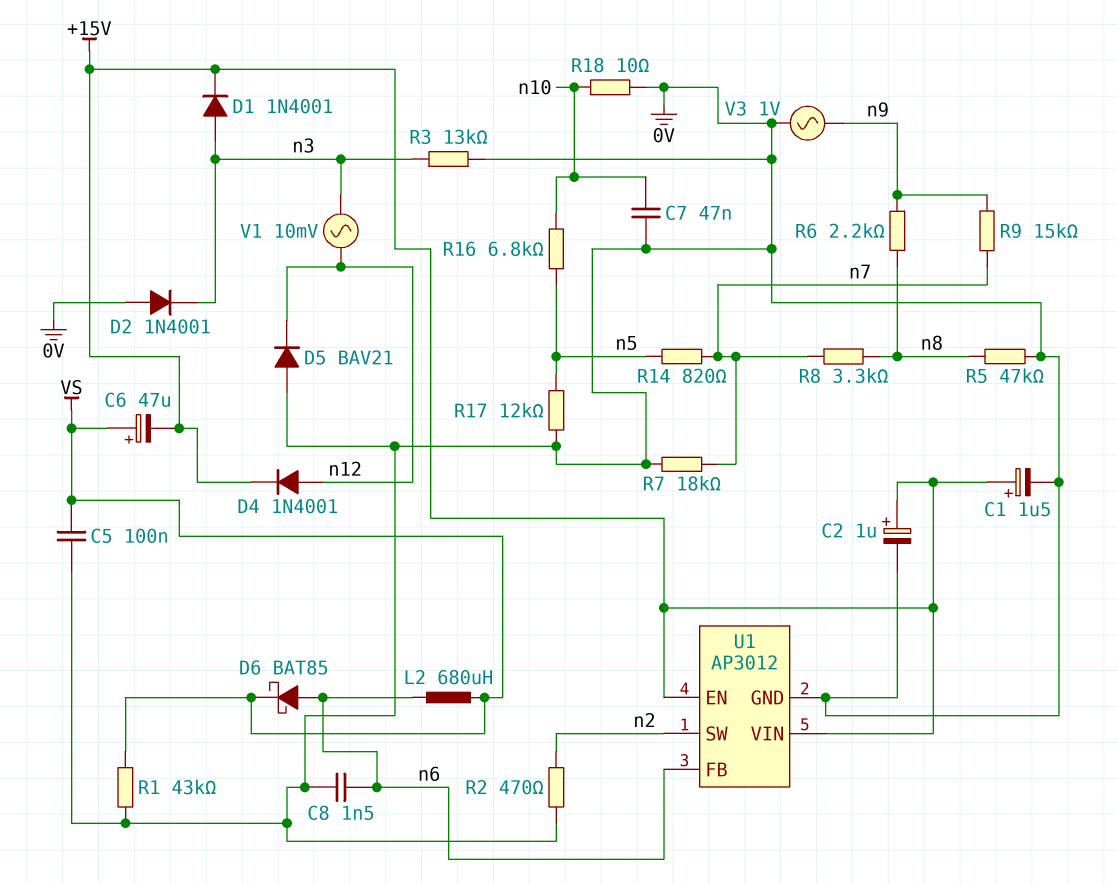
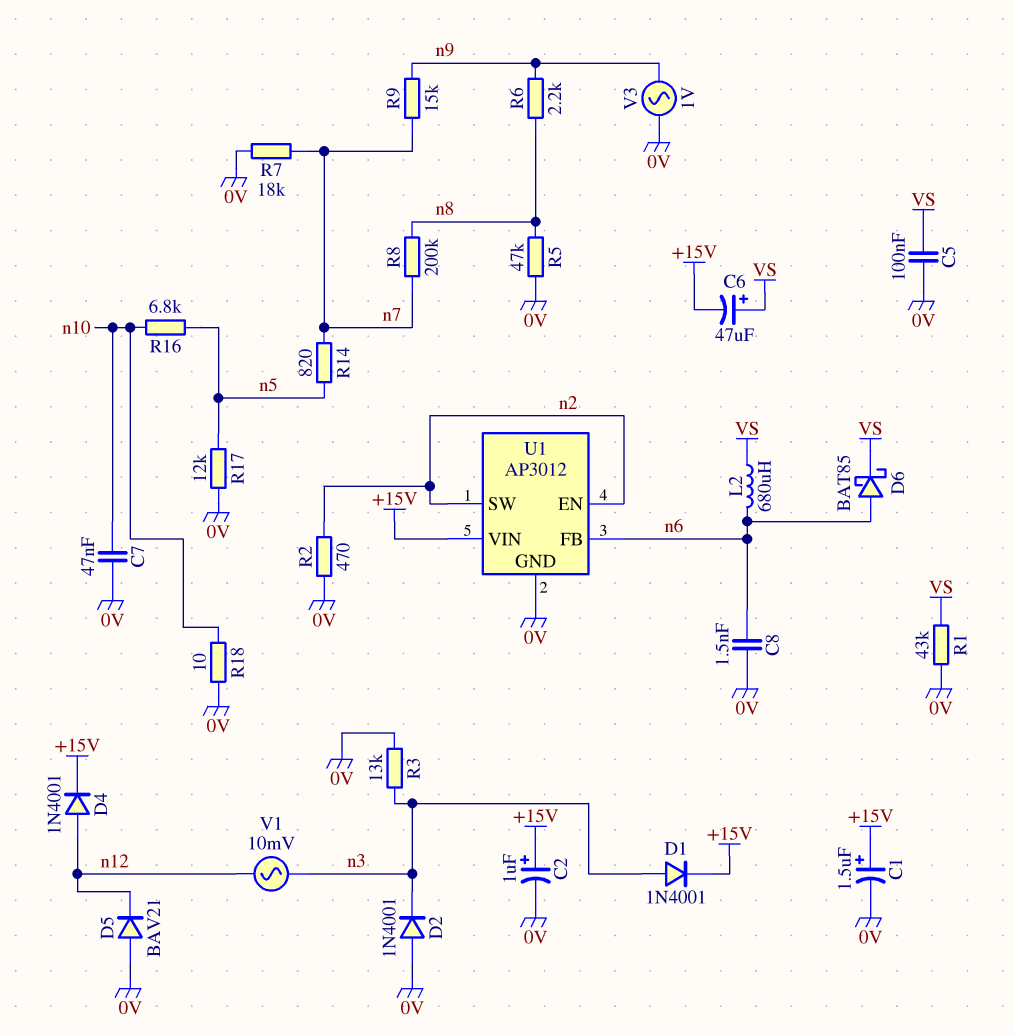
R8: 3.3k (n7, n8) -> 200k (n7, n8)
U1 pin EN: +15V -> n2

